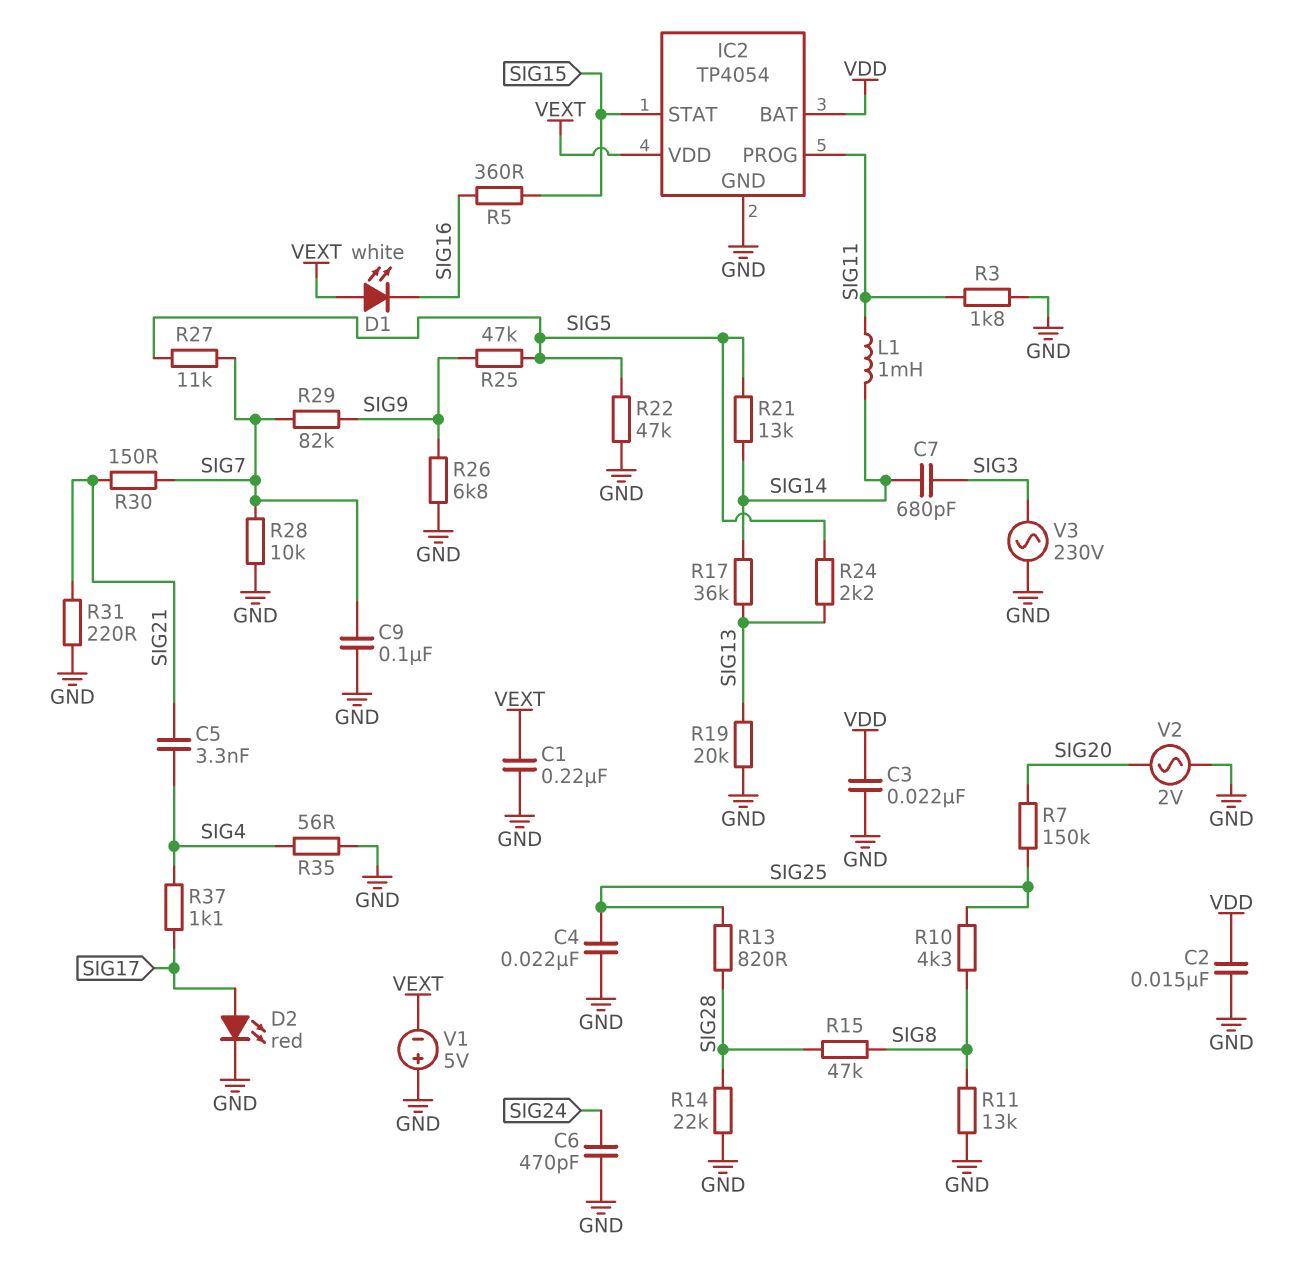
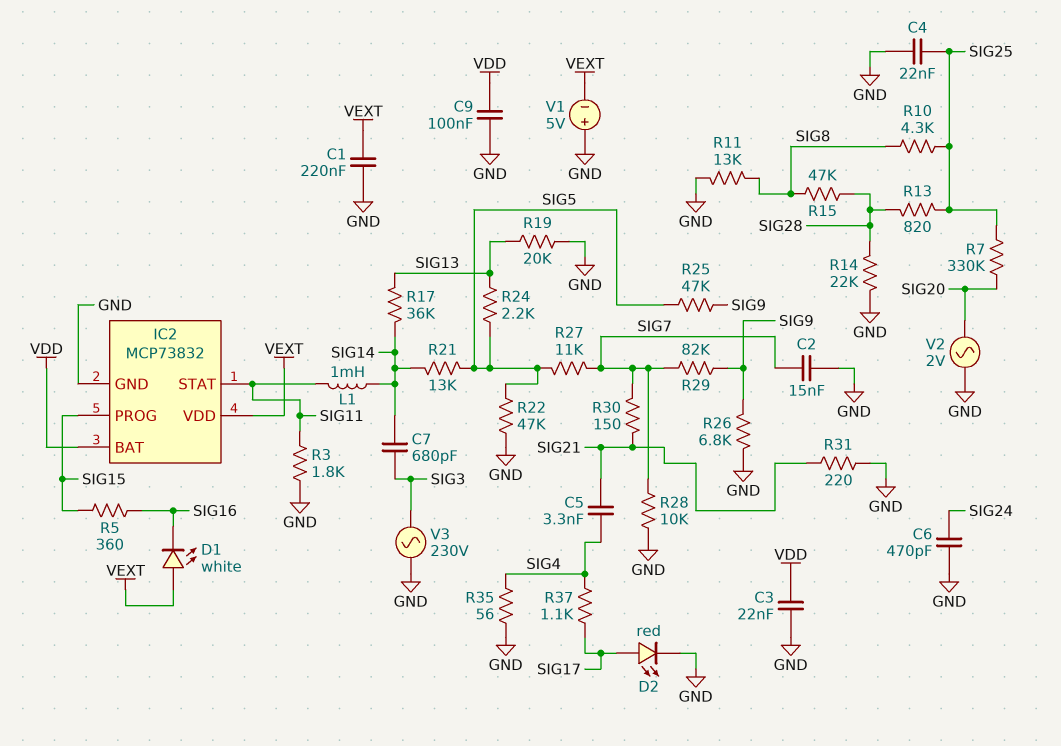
C2: 15nF (GND, VDD) -> 15nF (GND, SIG7)
C9: 100nF (GND, SIG7) -> 100nF (GND, VDD)
IC2: TP4054 -> MCP73832
IC2 pin PROG: SIG11 -> SIG15
IC2 pin STAT: SIG15 -> SIG11
R7: 150k (SIG20, SIG25) -> 330k (SIG20, SIG25)

